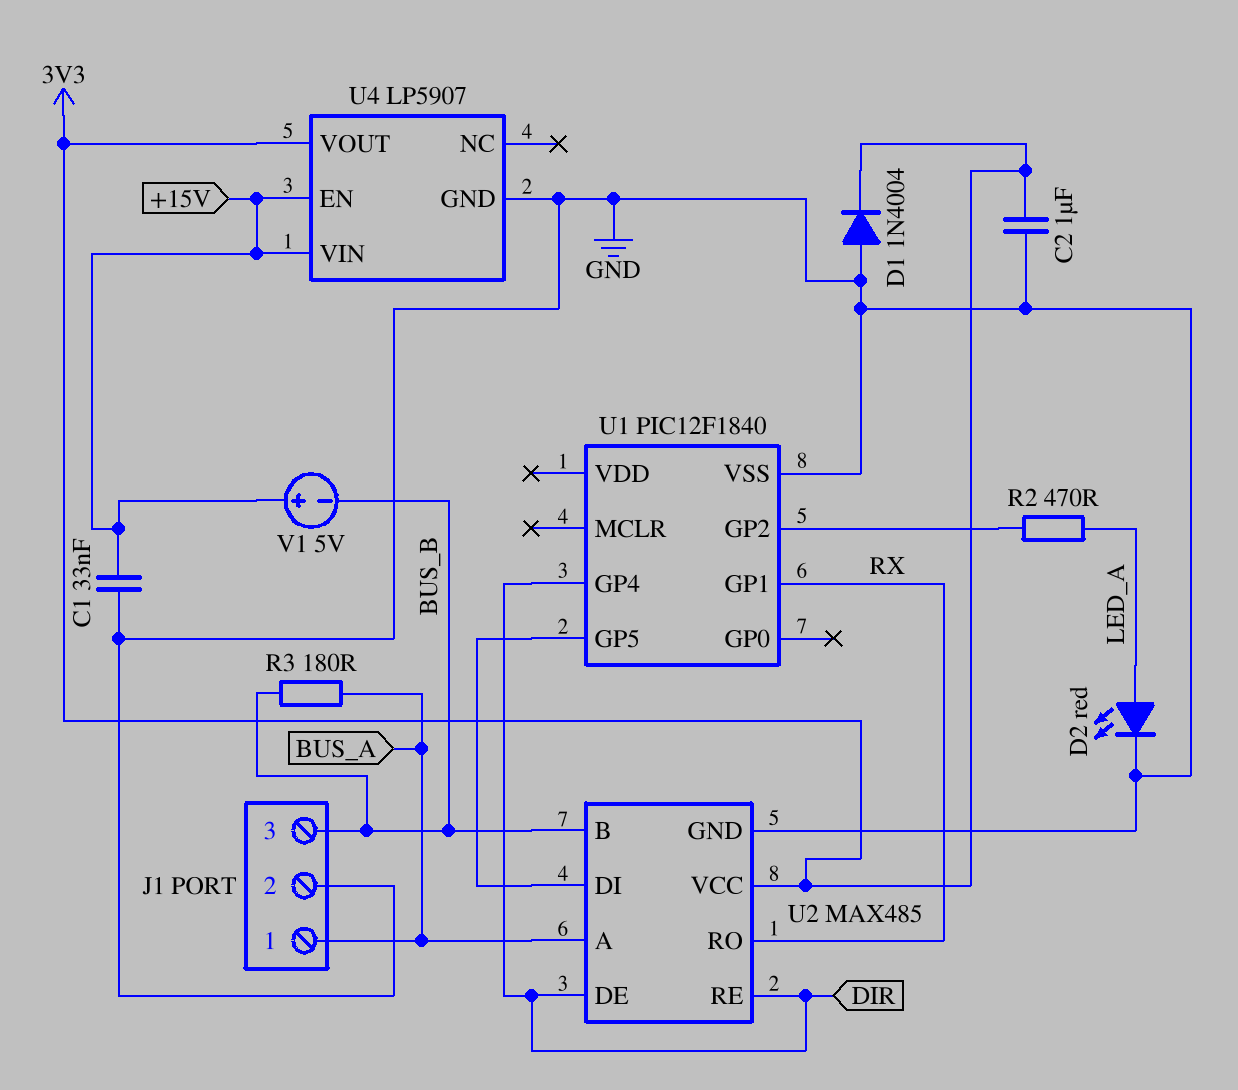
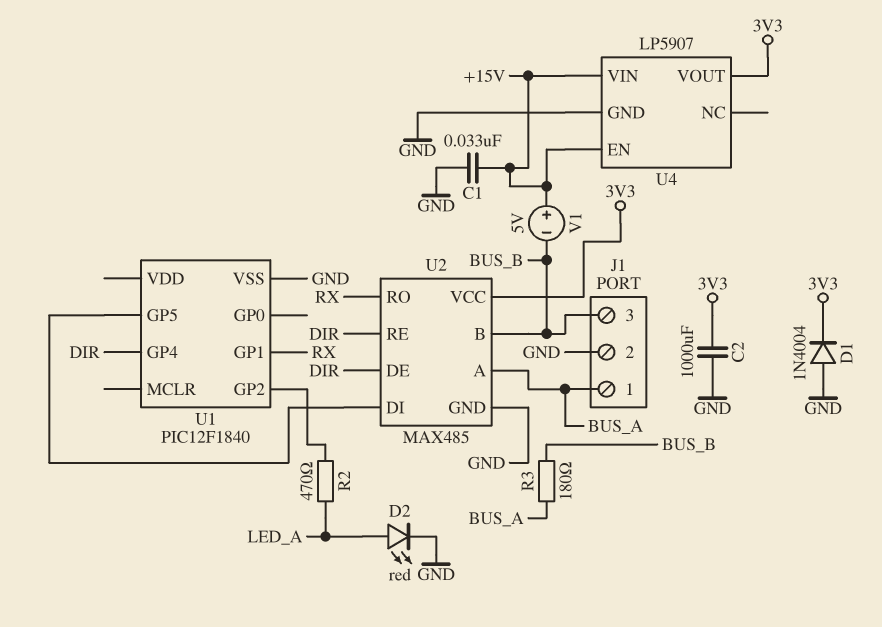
C2: 1uF (3V3, GND) -> 1000uF (3V3, GND)

